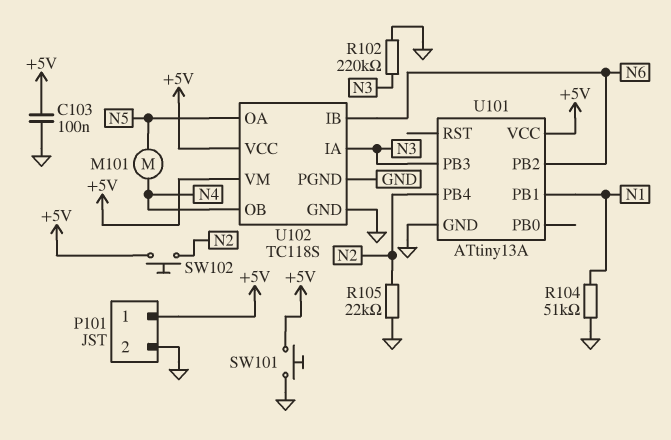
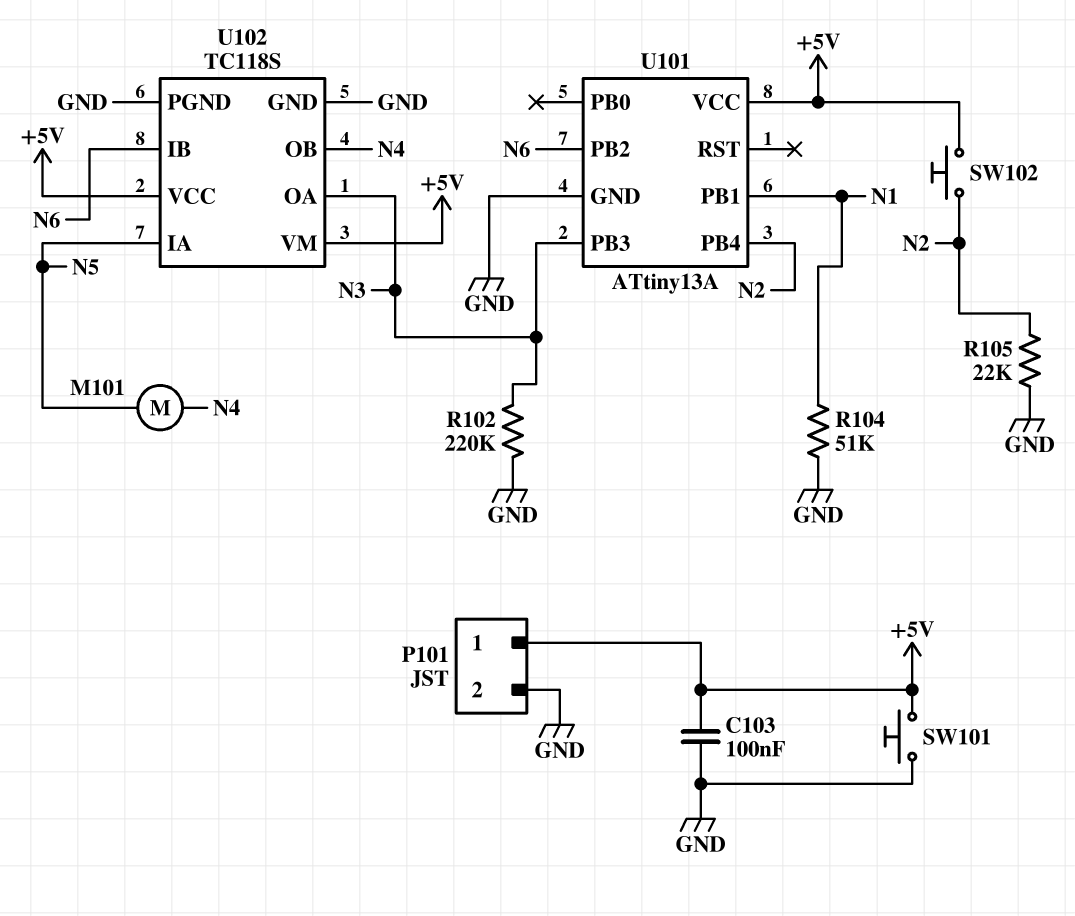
U102 pin IA: N3 -> N5
U102 pin OA: N5 -> N3

